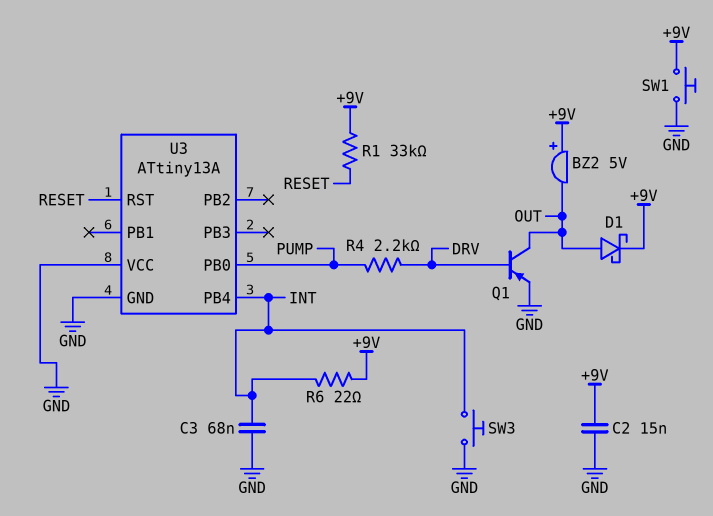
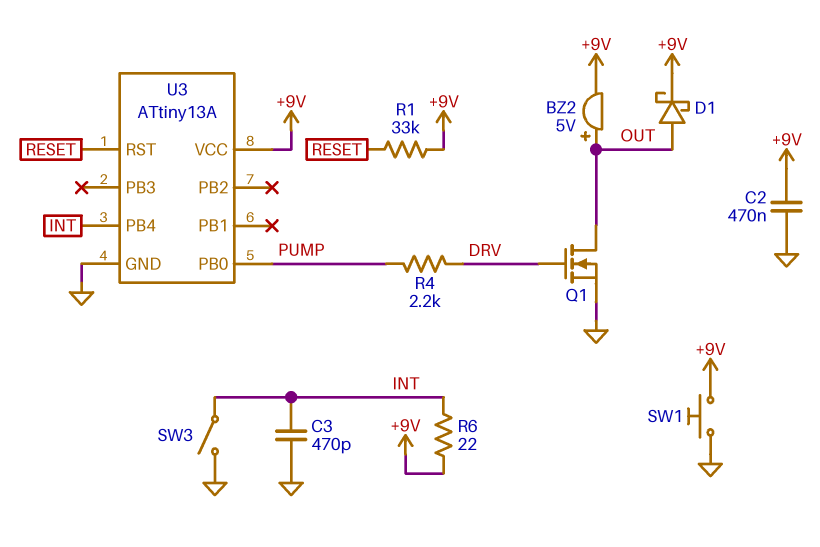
BZ2: buzzer 5V (plus +9V, minus OUT) -> buzzer 5V (plus OUT, minus +9V)
C2: 15nF (+9V, GND) -> 470nF (+9V, GND)
C3: 68nF (GND, INT) -> 470pF (GND, INT)
Q1: PNP (B DRV, C OUT, E GND) -> NMOS (G DRV, D OUT, S GND)
SW3: button (GND, INT) -> switch (GND, INT)
U3 pin VCC: GND -> +9V

